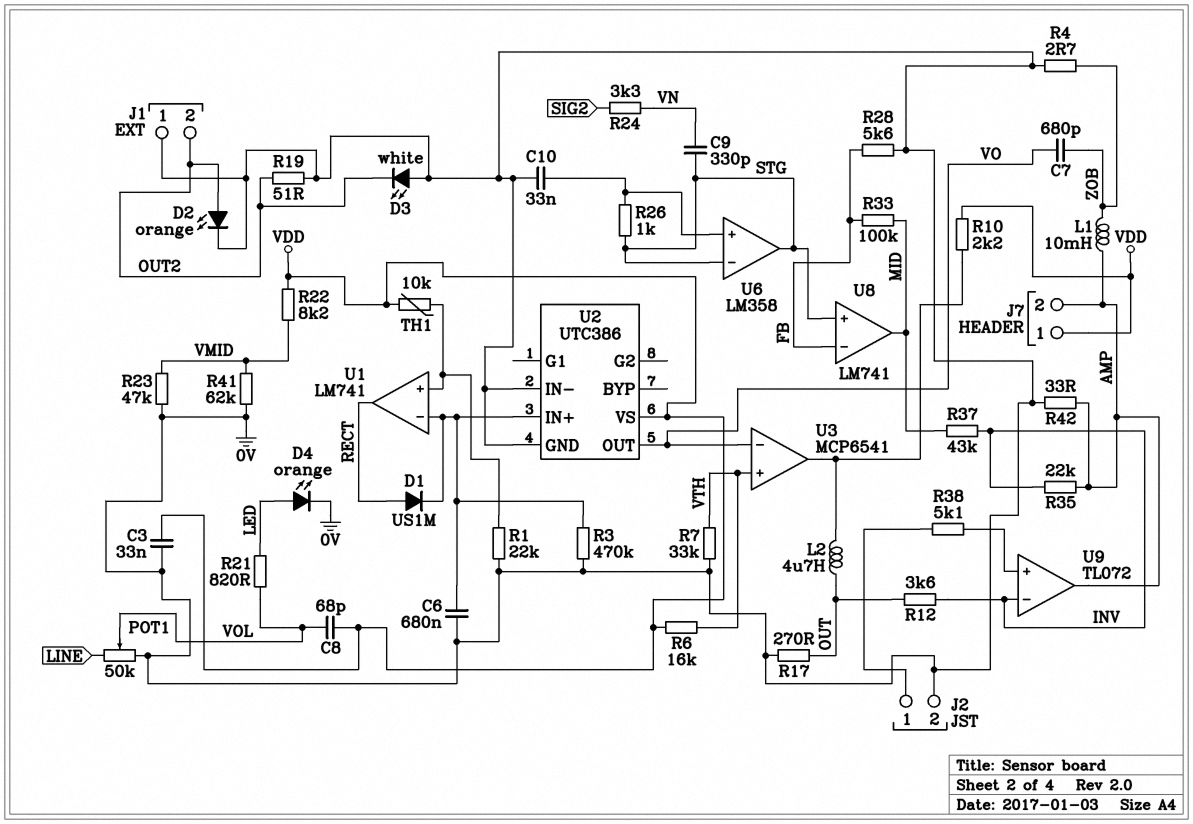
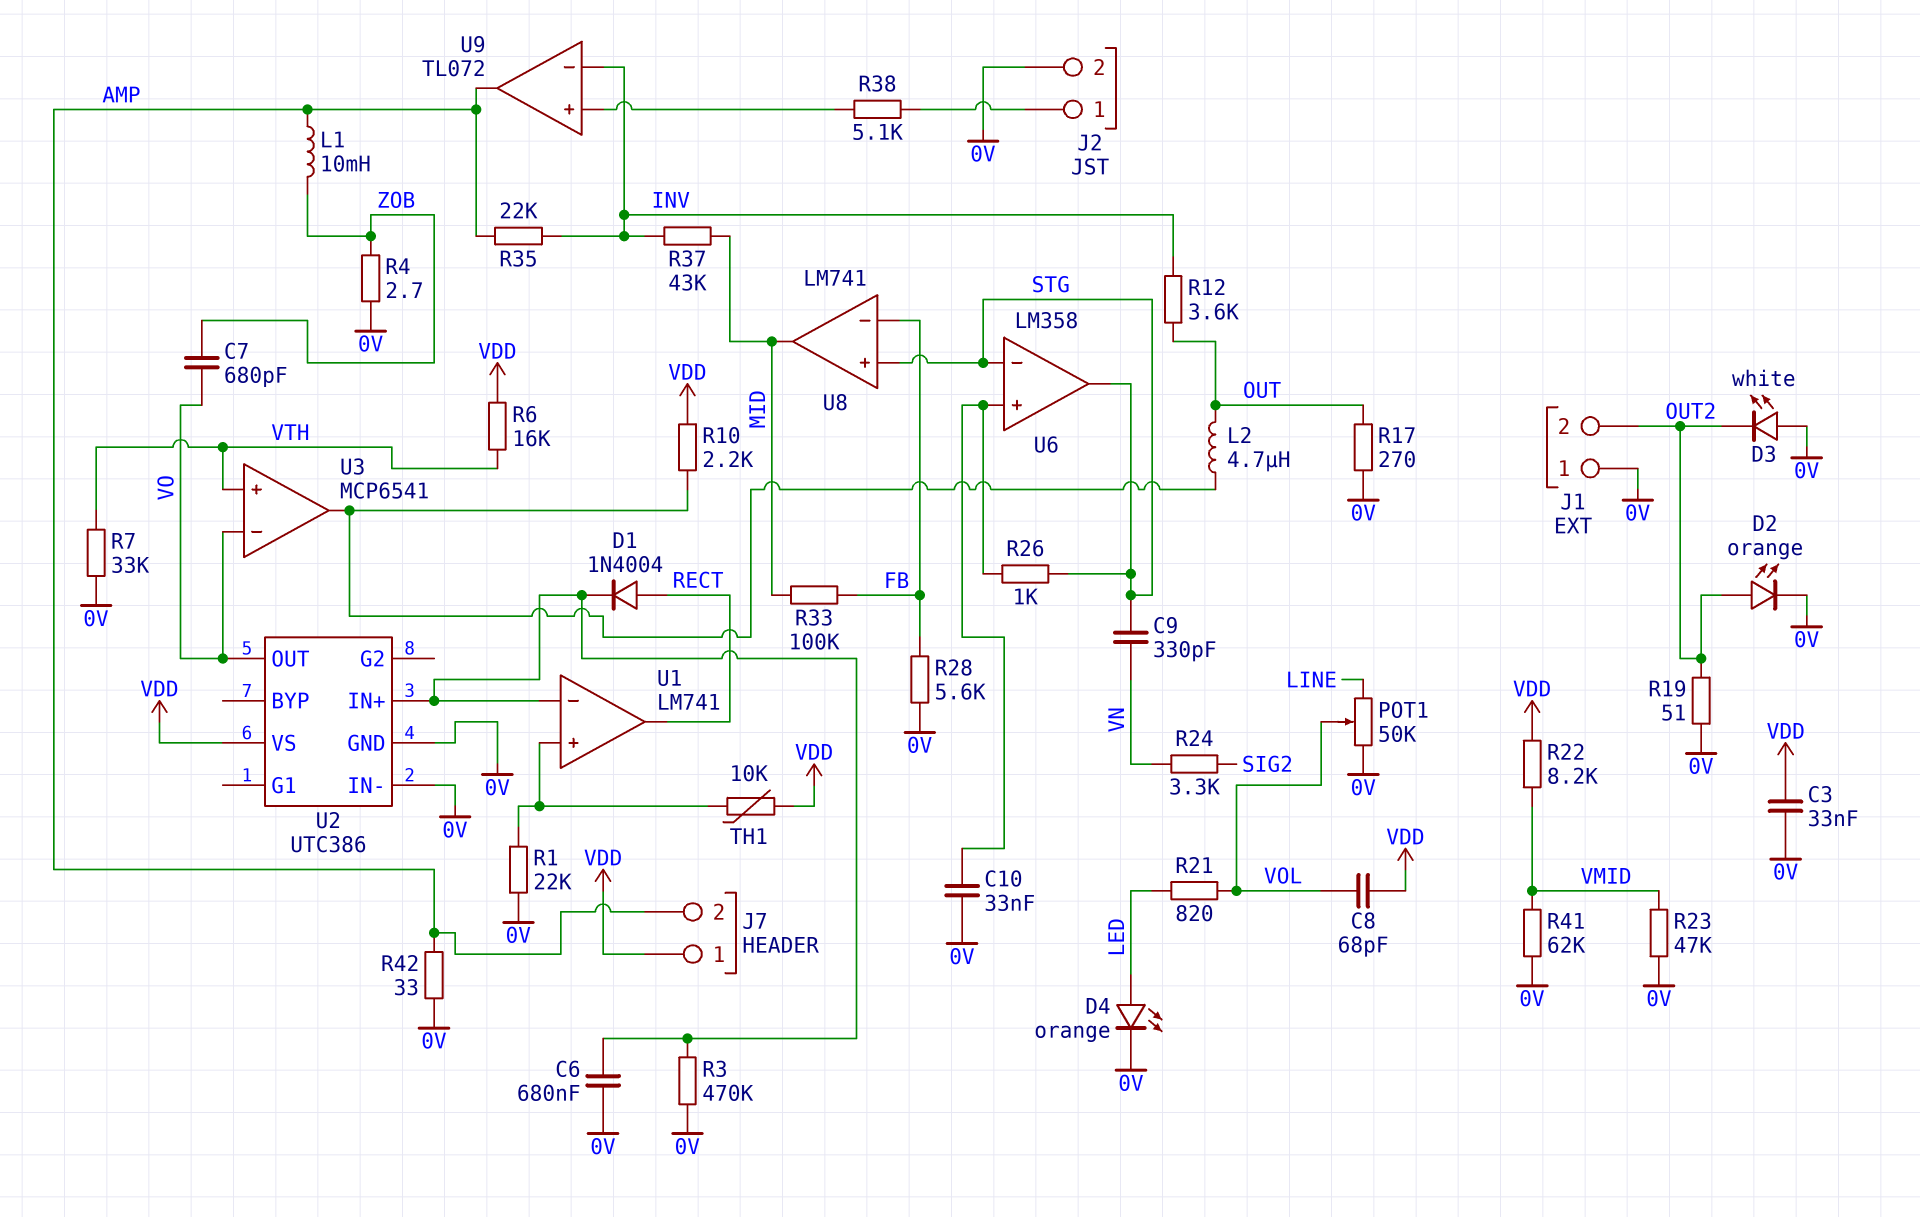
D1: diode US1M (A RECT, K U1/in-) -> diode 1N4004 (A RECT, K U1/in-)

